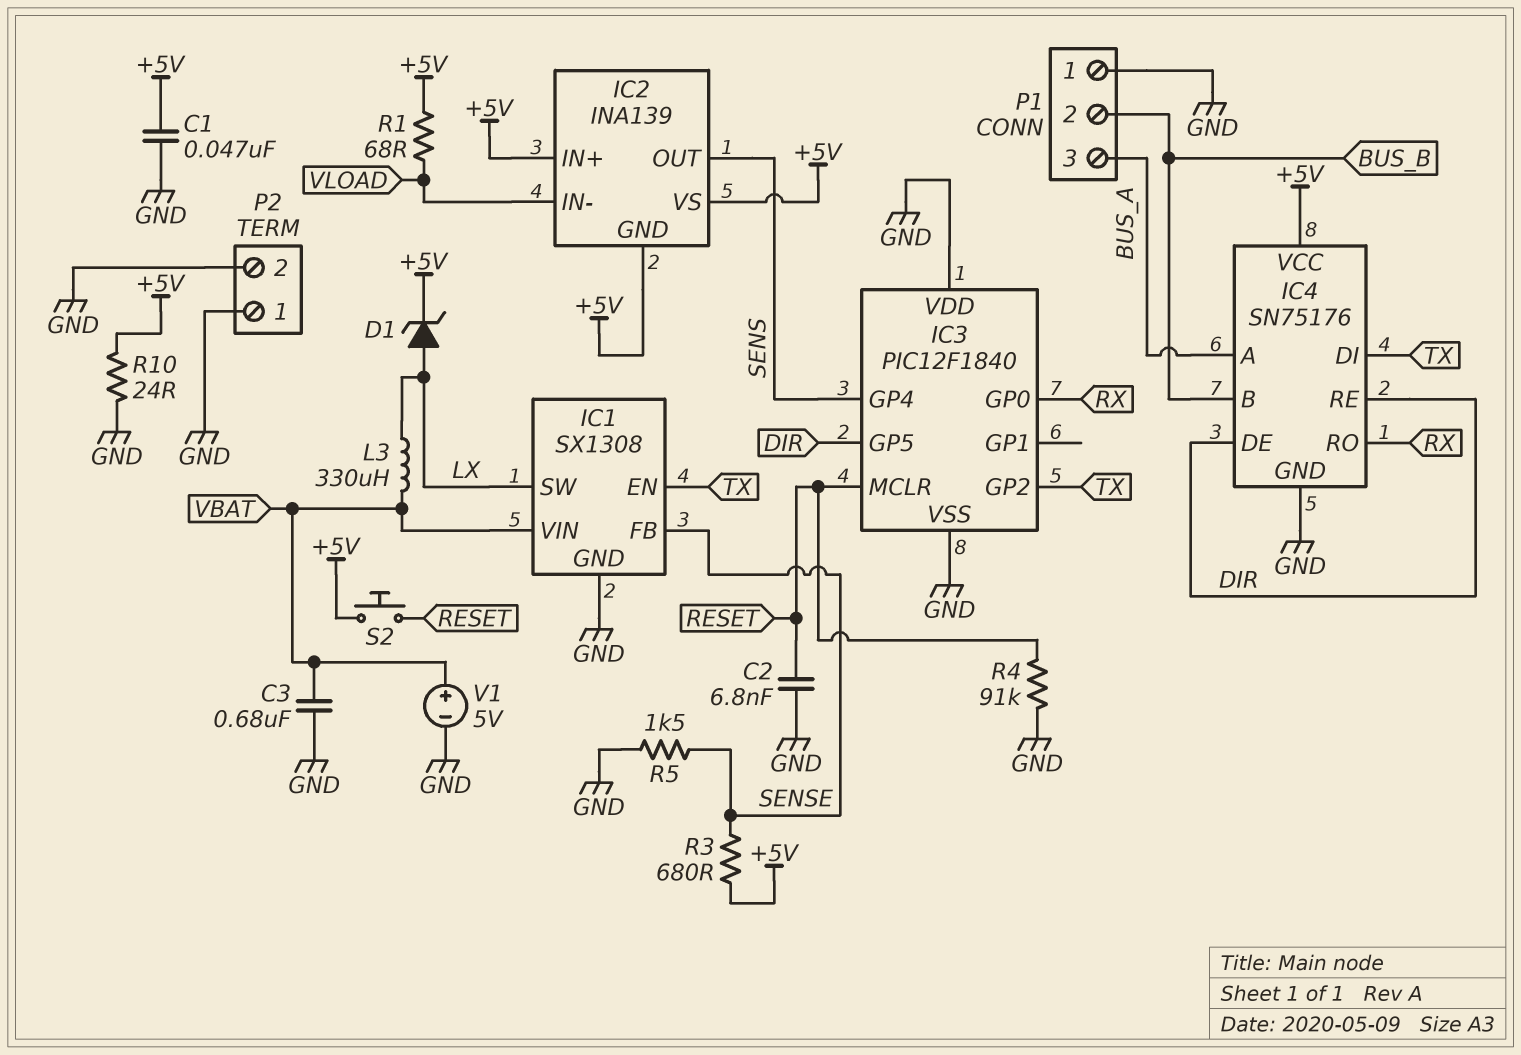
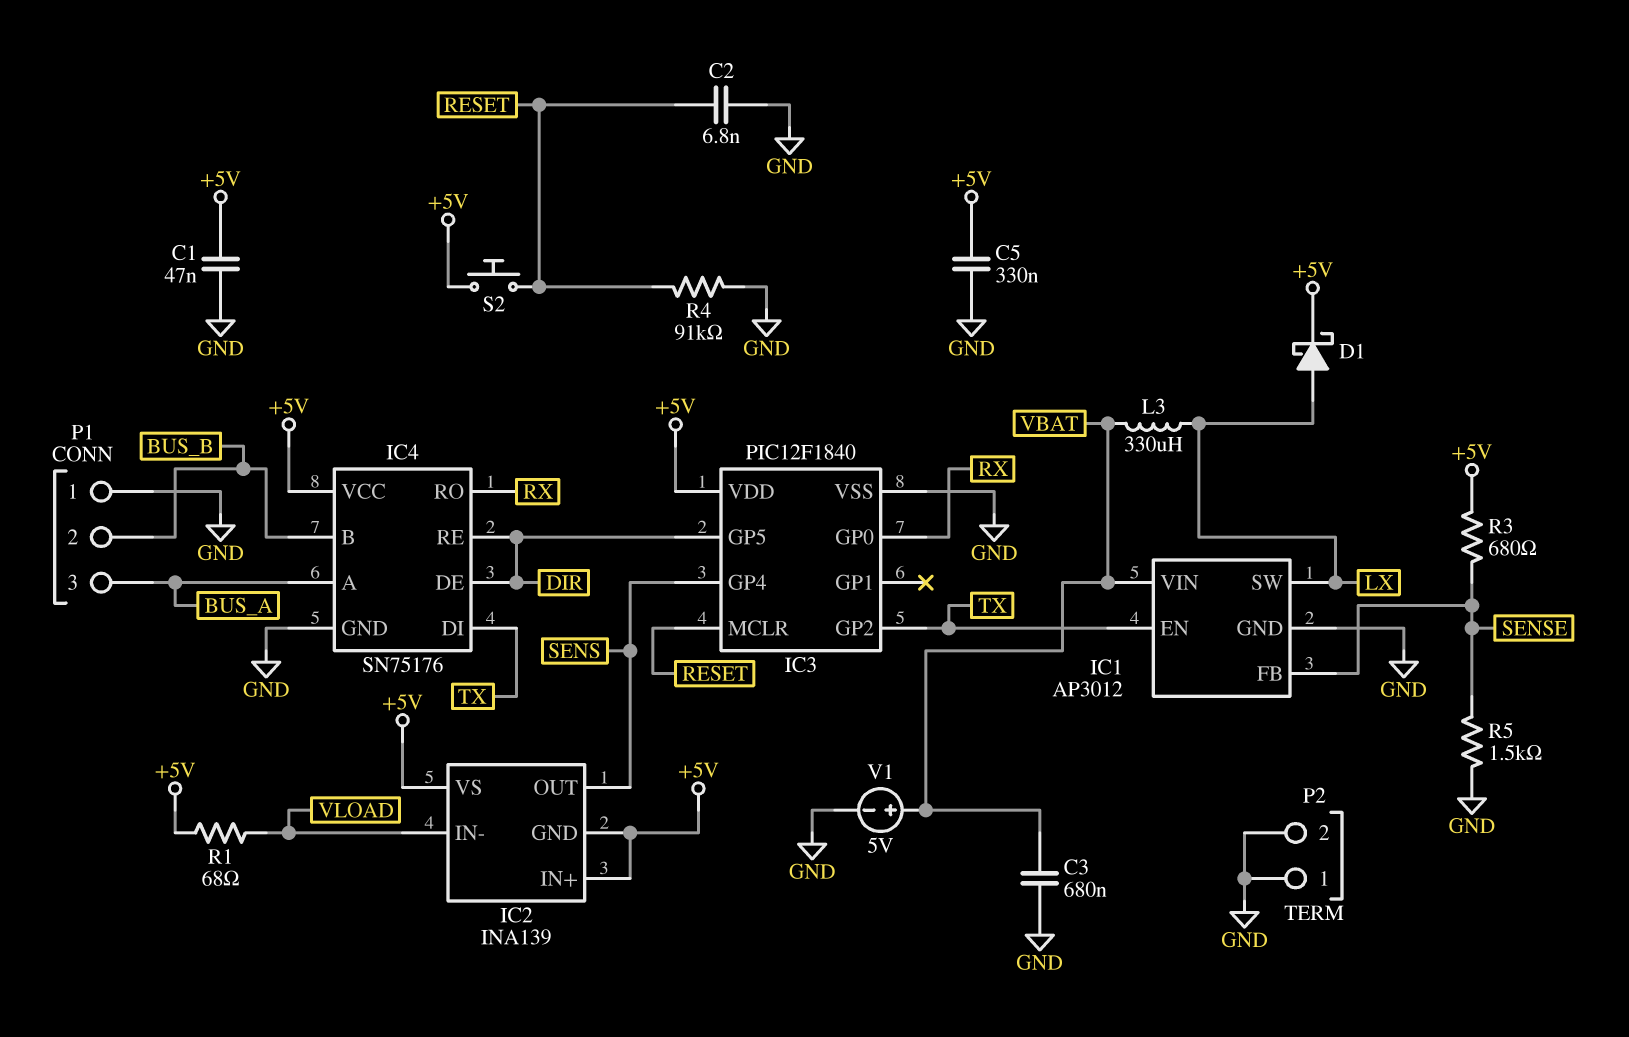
C5: none -> 330nF (+5V, GND)
D1: zener (A LX, K +5V) -> schottky (A LX, K +5V)
IC1: SX1308 -> AP3012
IC3 pin VDD: GND -> +5V
R10: 24 (+5V, GND) -> none

